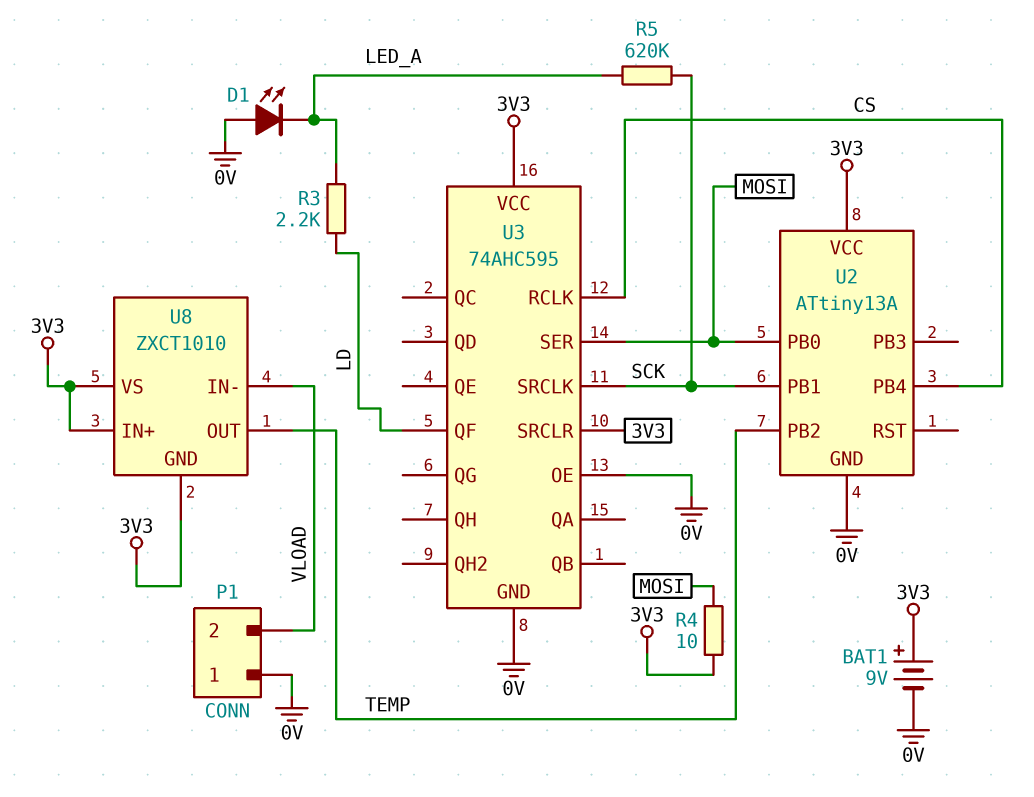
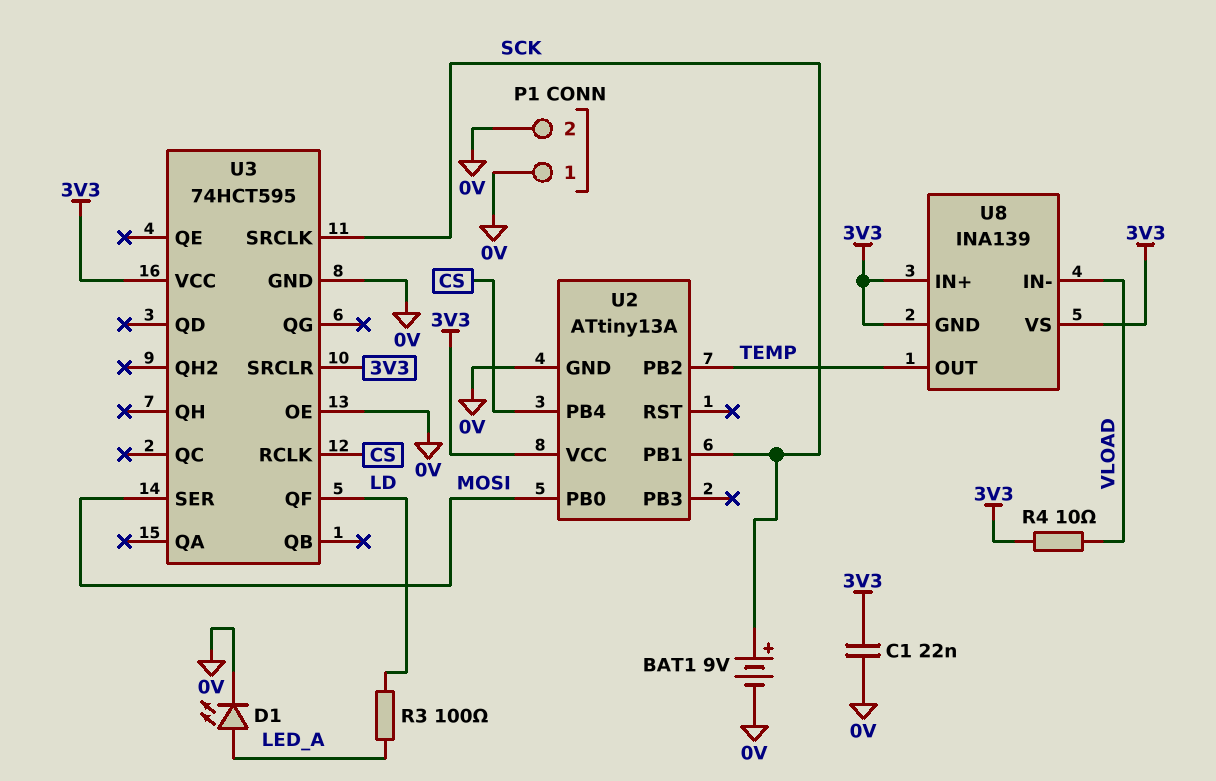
BAT1: 9V (plus 3V3, minus 0V) -> 9V (plus SCK, minus 0V)
C1: none -> 22nF (0V, 3V3)
D1: LED (A 0V, K LED_A) -> LED (A LED_A, K 0V)
P1 pin 2: VLOAD -> 0V
R3: 2.2k (LD, LED_A) -> 100 (LD, LED_A)
R4: 10 (3V3, MOSI) -> 10 (3V3, VLOAD)
R5: 620k (LED_A, SCK) -> none
U3: 74AHC595 -> 74HCT595
U8: ZXCT1010 -> INA139

